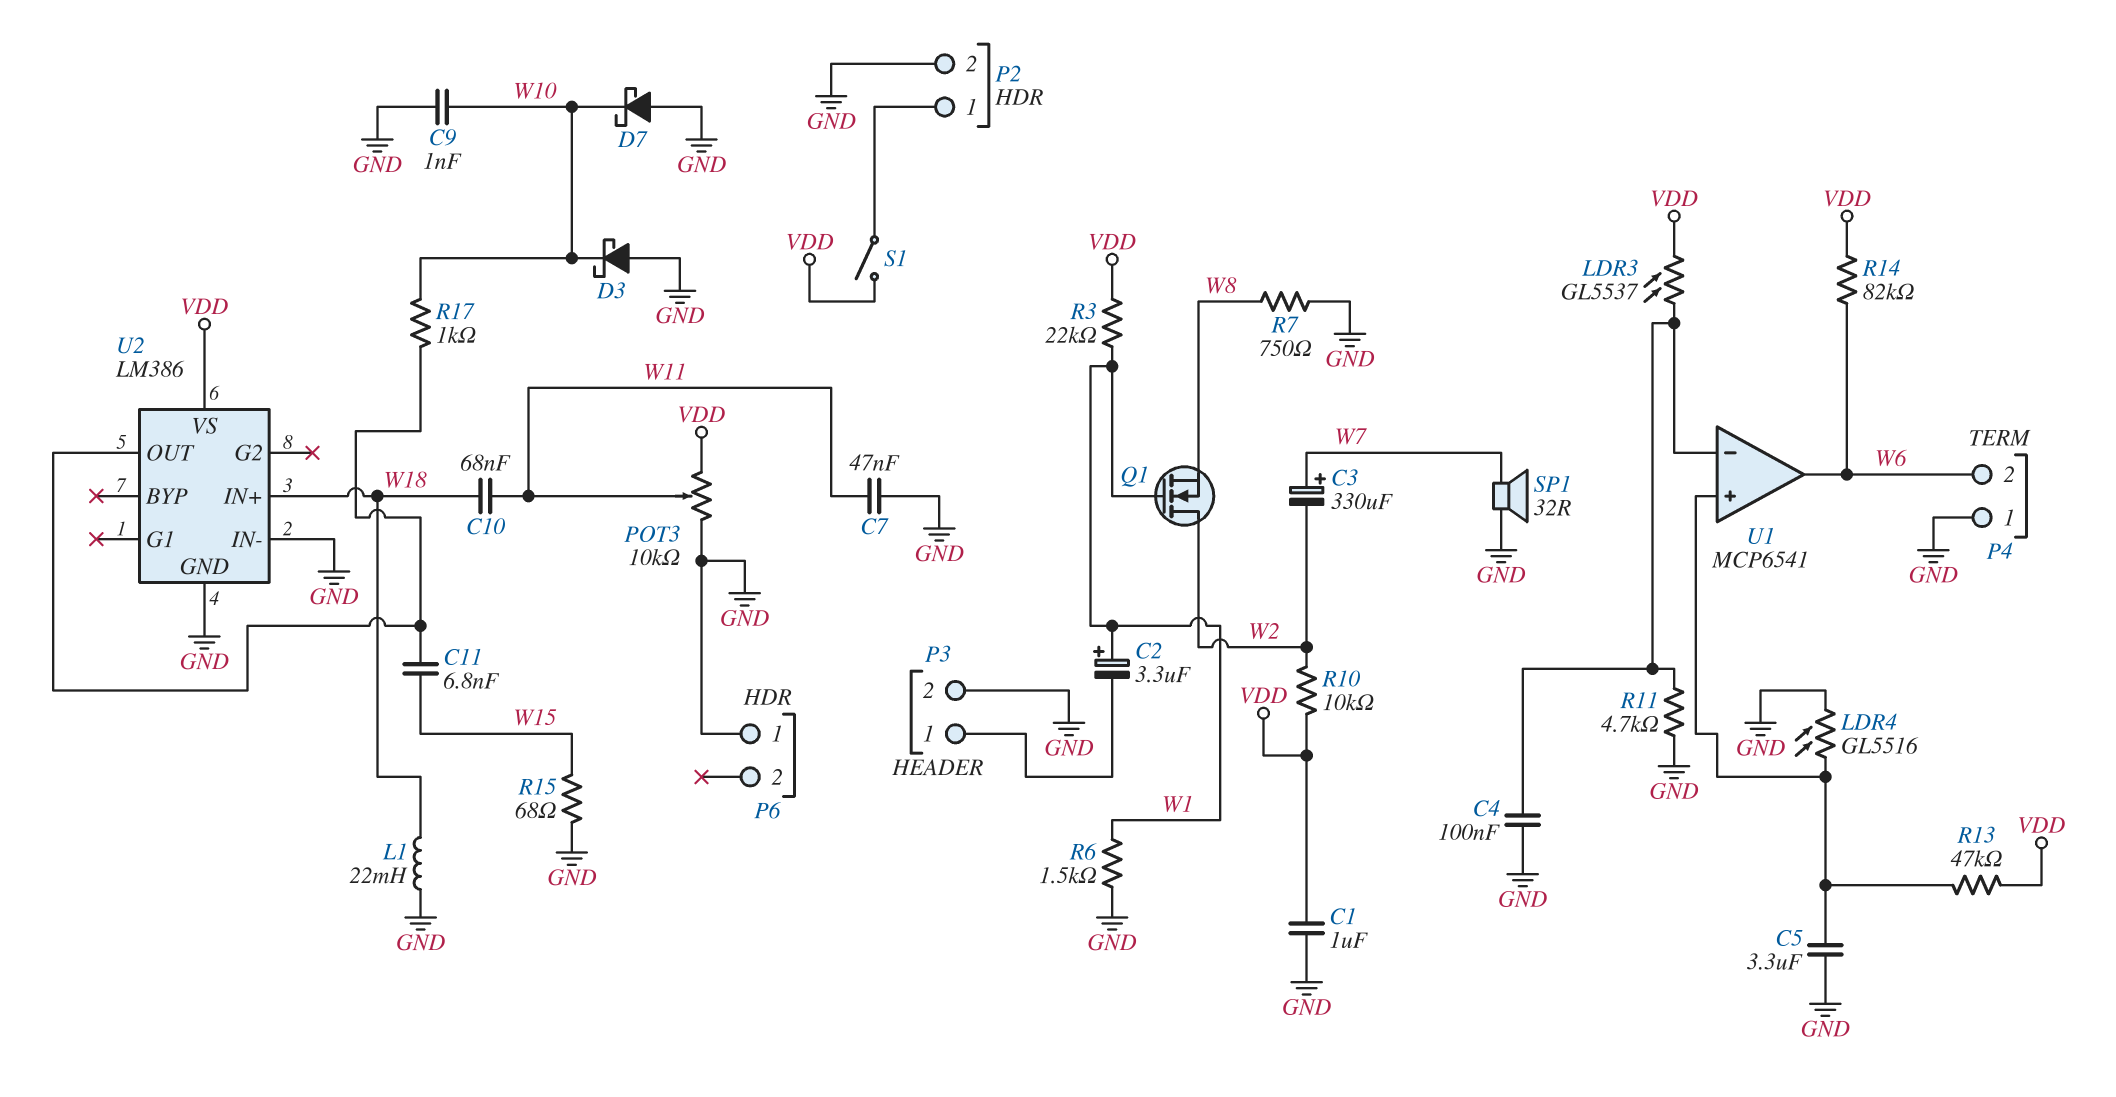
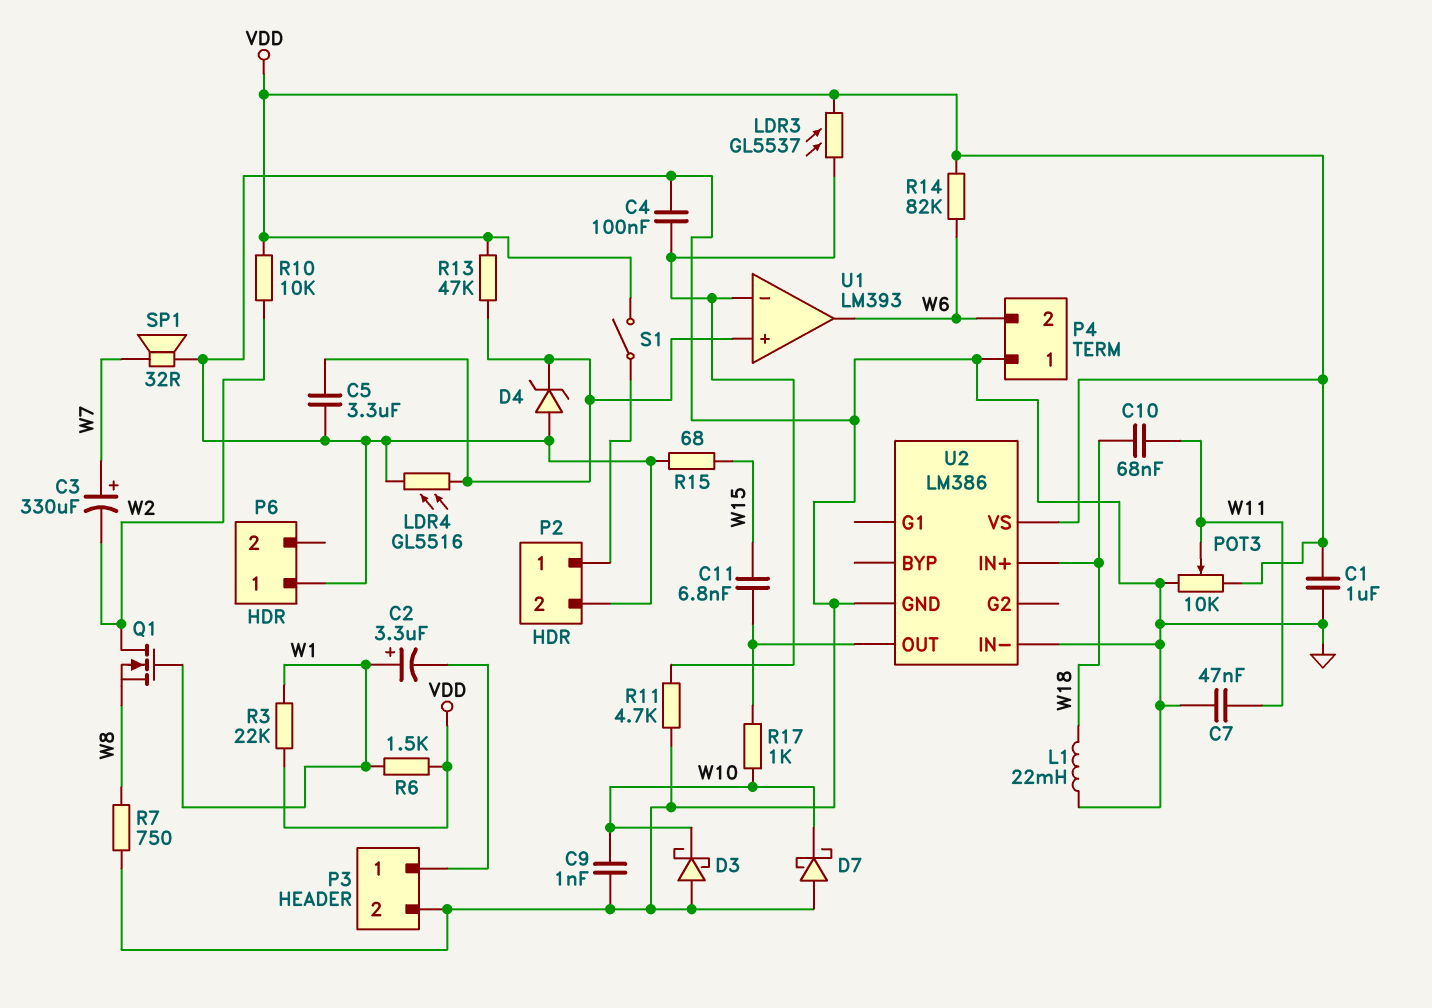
D4: none -> zener (A GND, K U1/in+)
R6: 1.5k (GND, W1) -> 1.5k (VDD, W1)
U1: MCP6541 -> LM393

